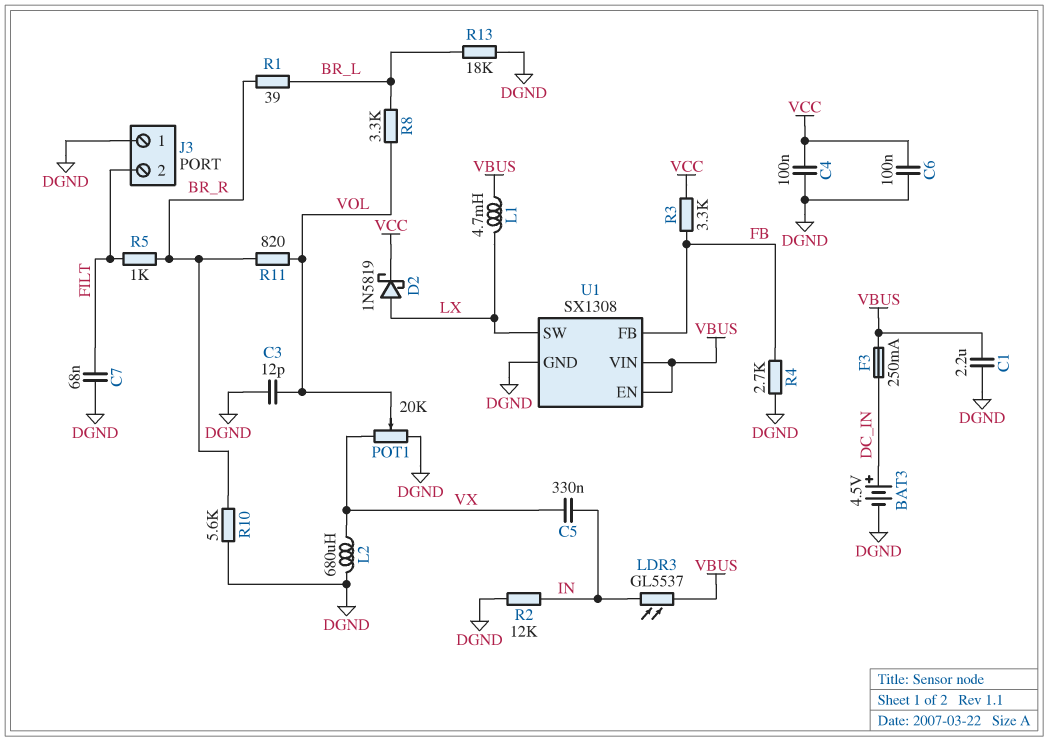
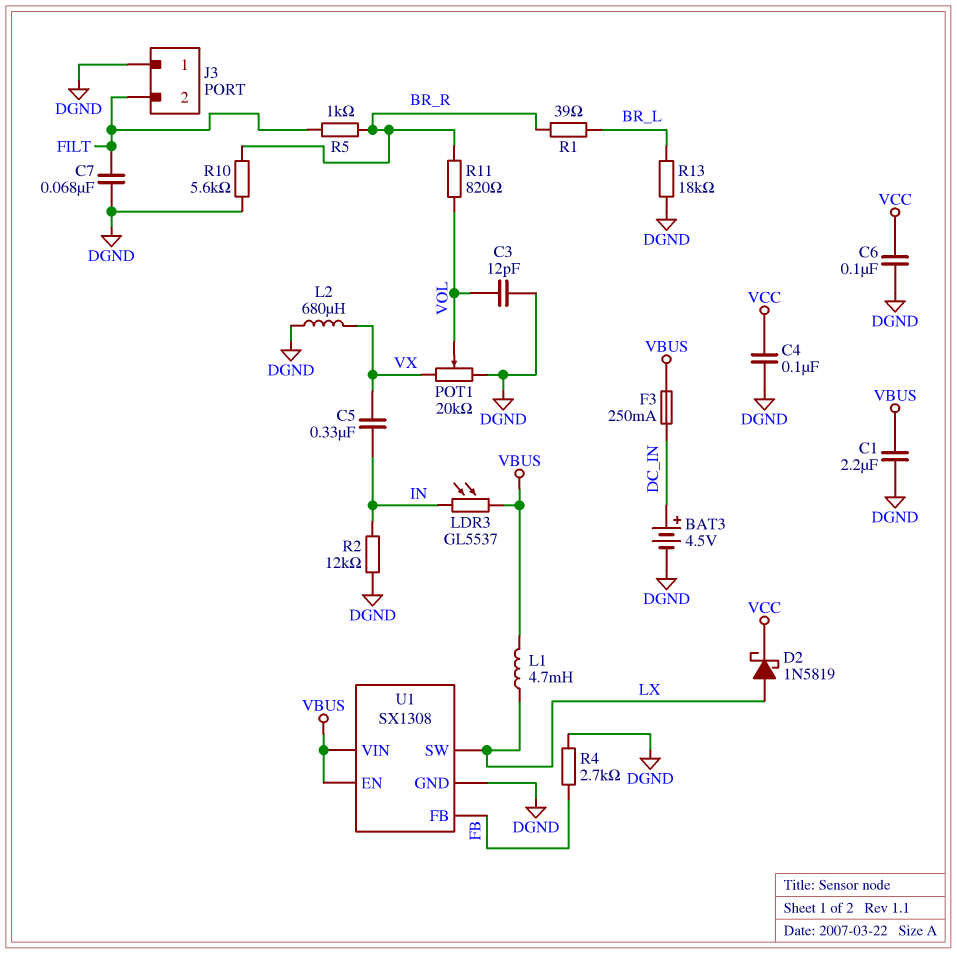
R3: 3.3k (FB, VCC) -> none
R8: 3.3k (BR_L, VOL) -> none

